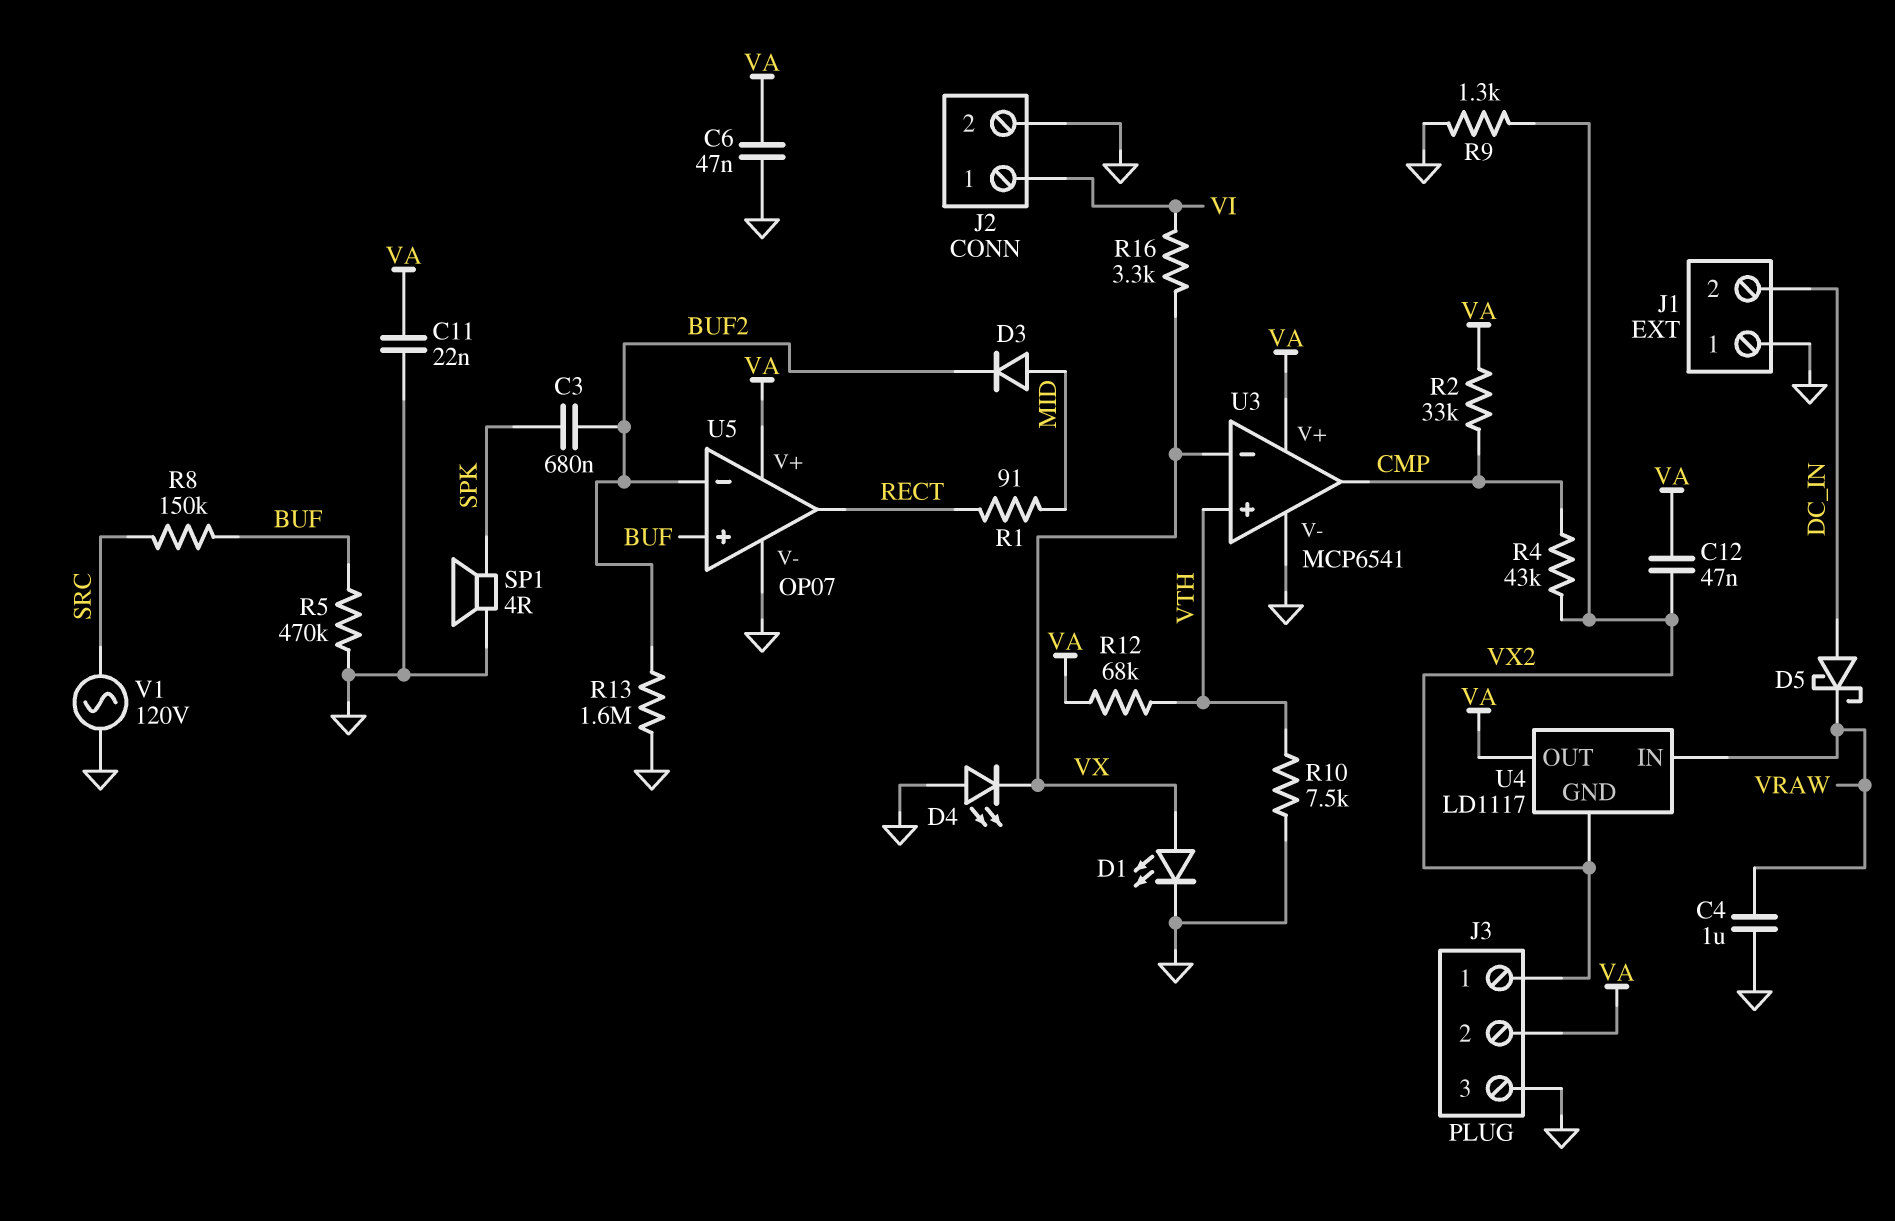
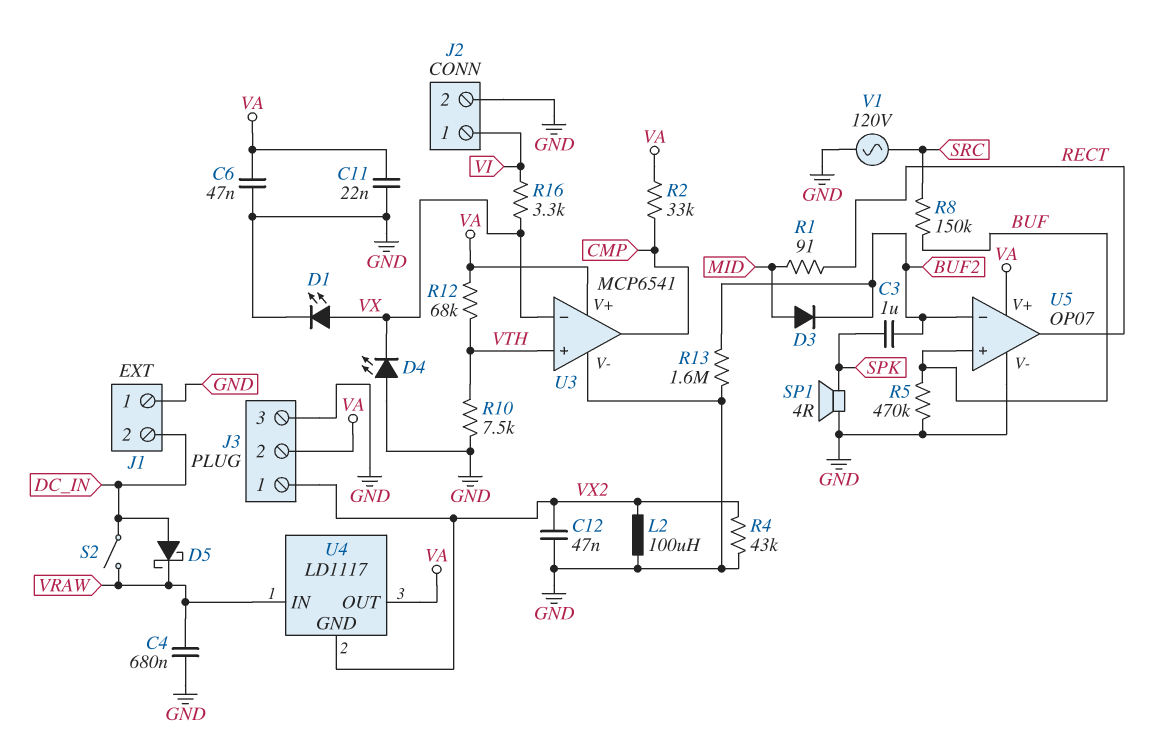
C3: 680nF (BUF2, SPK) -> 1uF (BUF2, SPK)
C4: 1uF (GND, VRAW) -> 680nF (GND, VRAW)
C12: 47nF (VA, VX2) -> 47nF (GND, VX2)
L2: none -> 100uH (GND, VX2)
R4: 43k (CMP, VX2) -> 43k (GND, VX2)
R9: 1.3k (GND, VX2) -> none
S2: none -> switch (DC_IN, VRAW)

